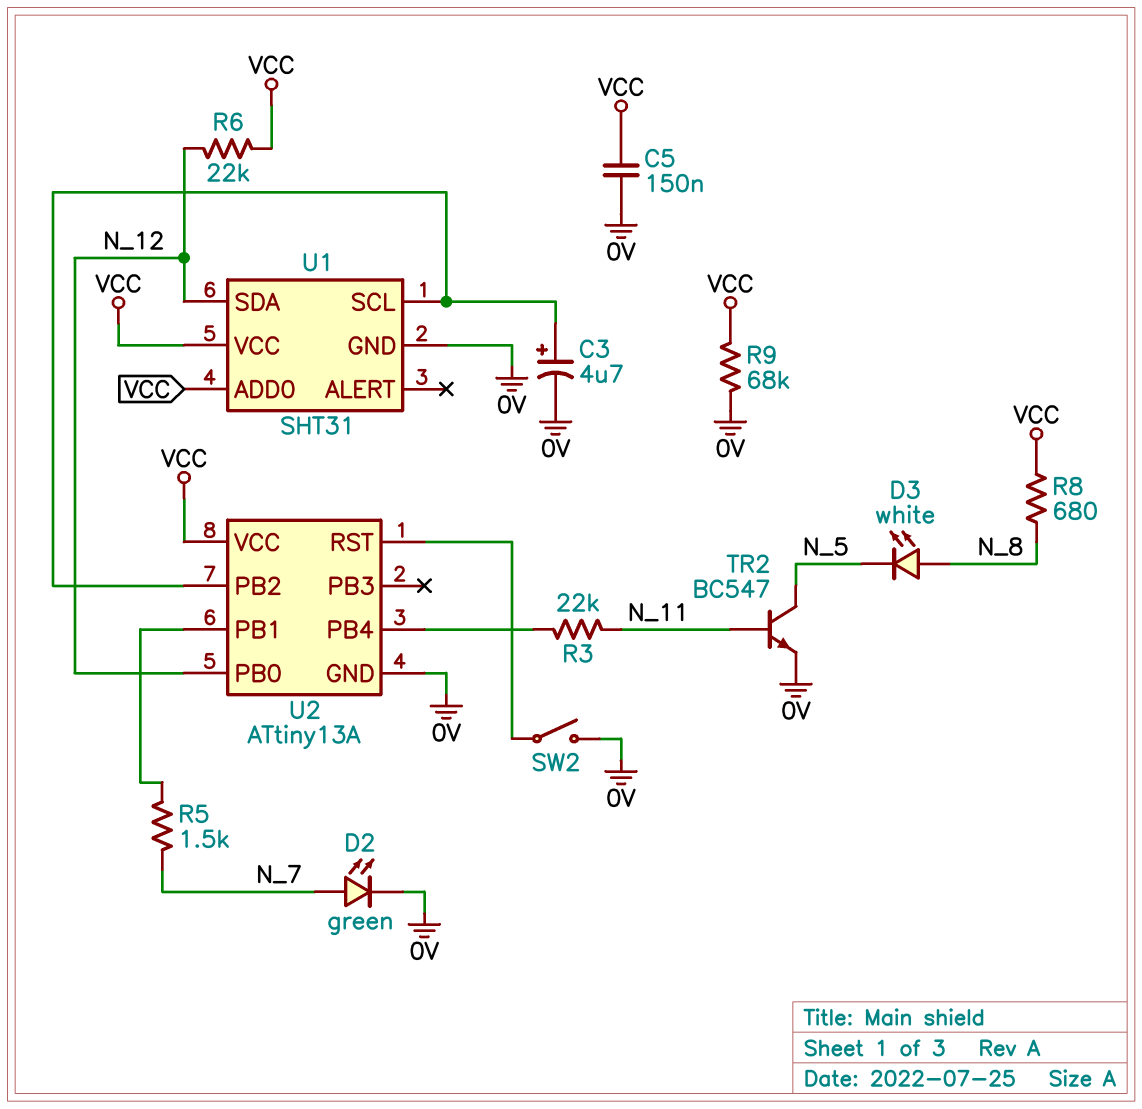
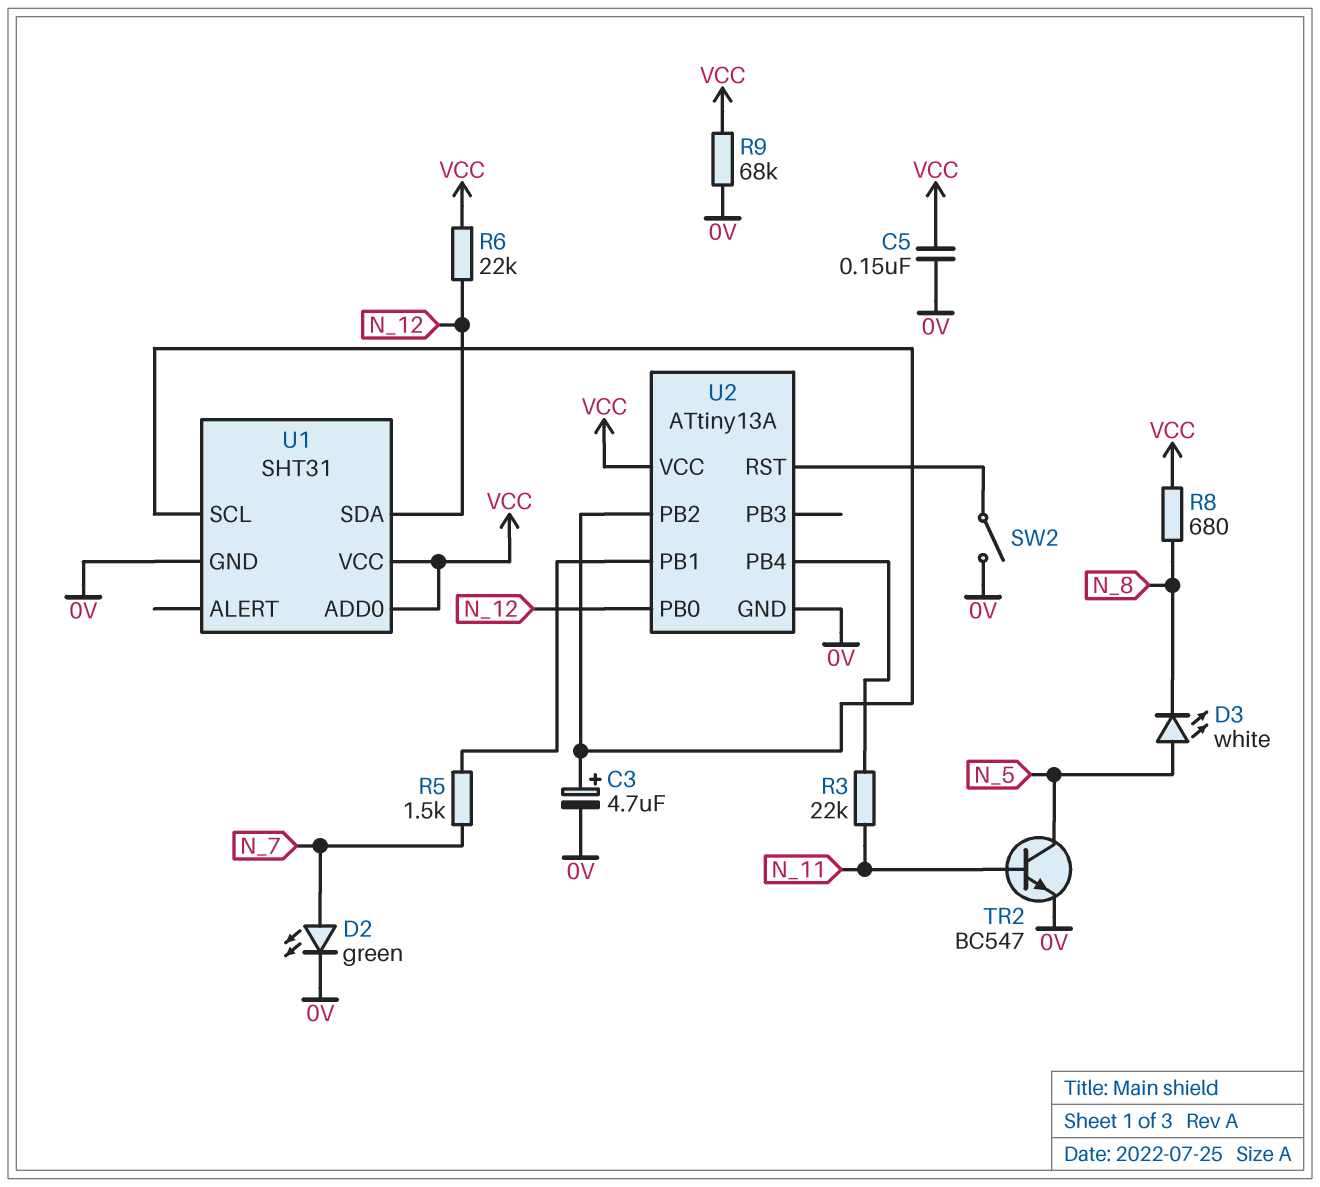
D3: LED white (A N_8, K N_5) -> LED white (A N_5, K N_8)

